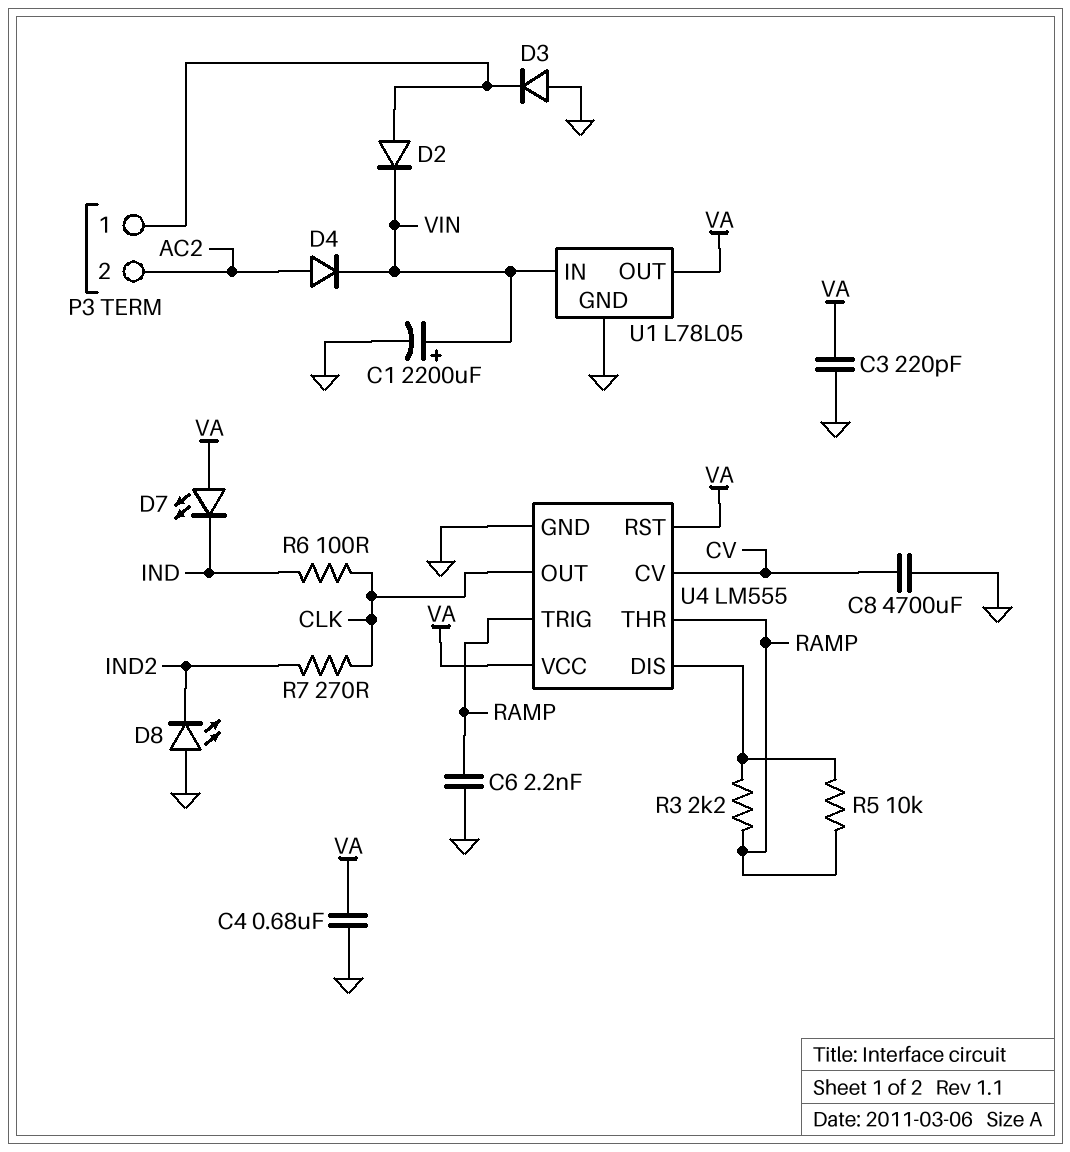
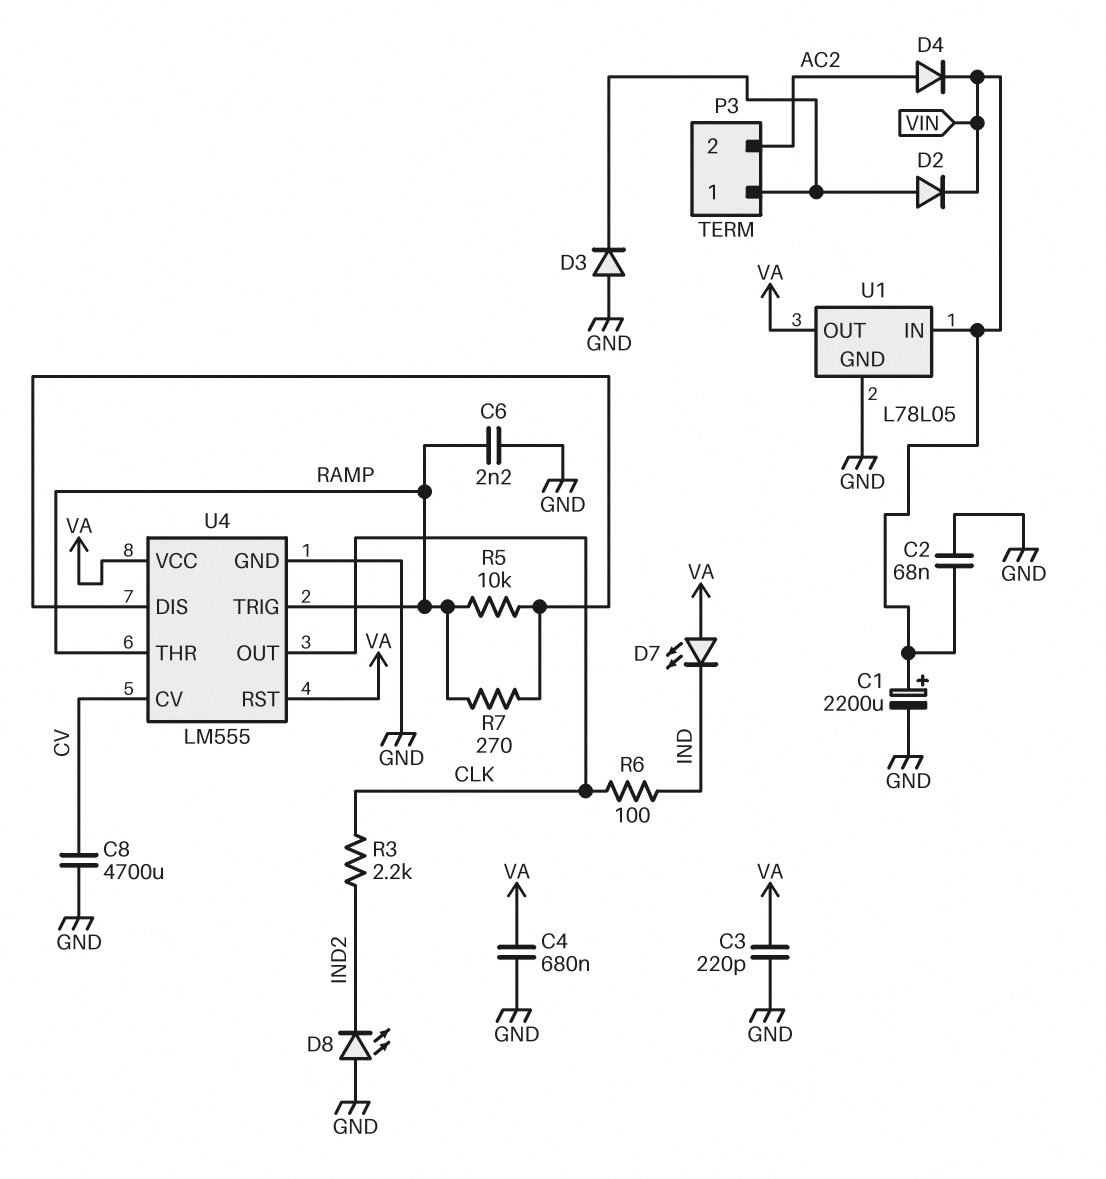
C2: none -> 68nF (GND, VIN)
R3: 2.2k (RAMP, U4/DIS) -> 2.2k (CLK, IND2)
R7: 270 (CLK, IND2) -> 270 (RAMP, U4/DIS)

